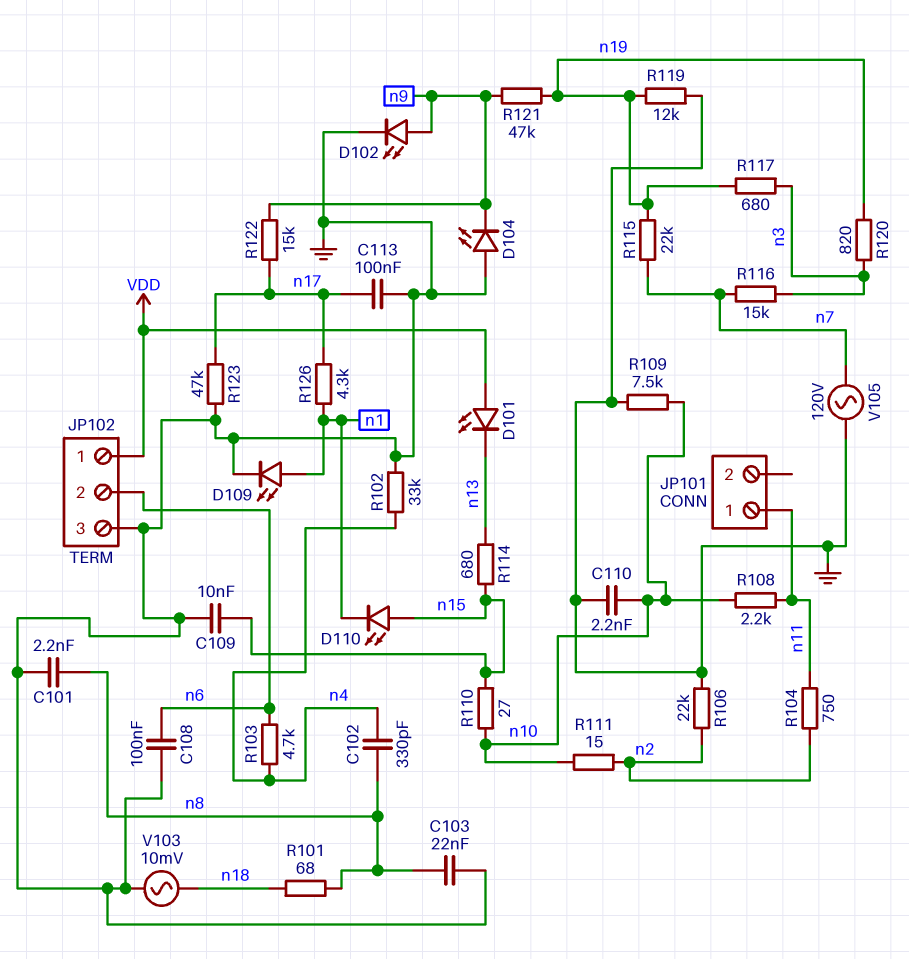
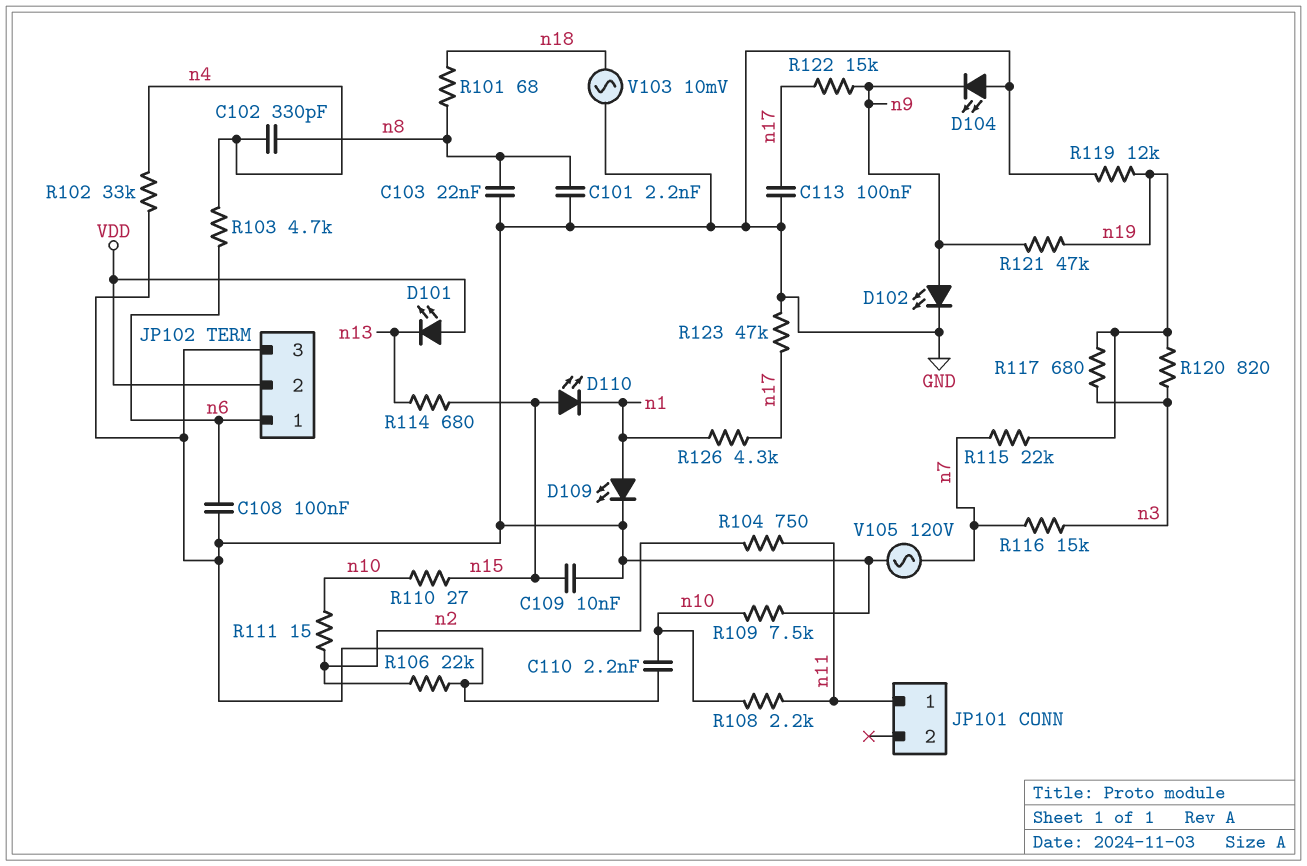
JP102 pin 1: VDD -> n6
JP102 pin 2: n6 -> VDD

